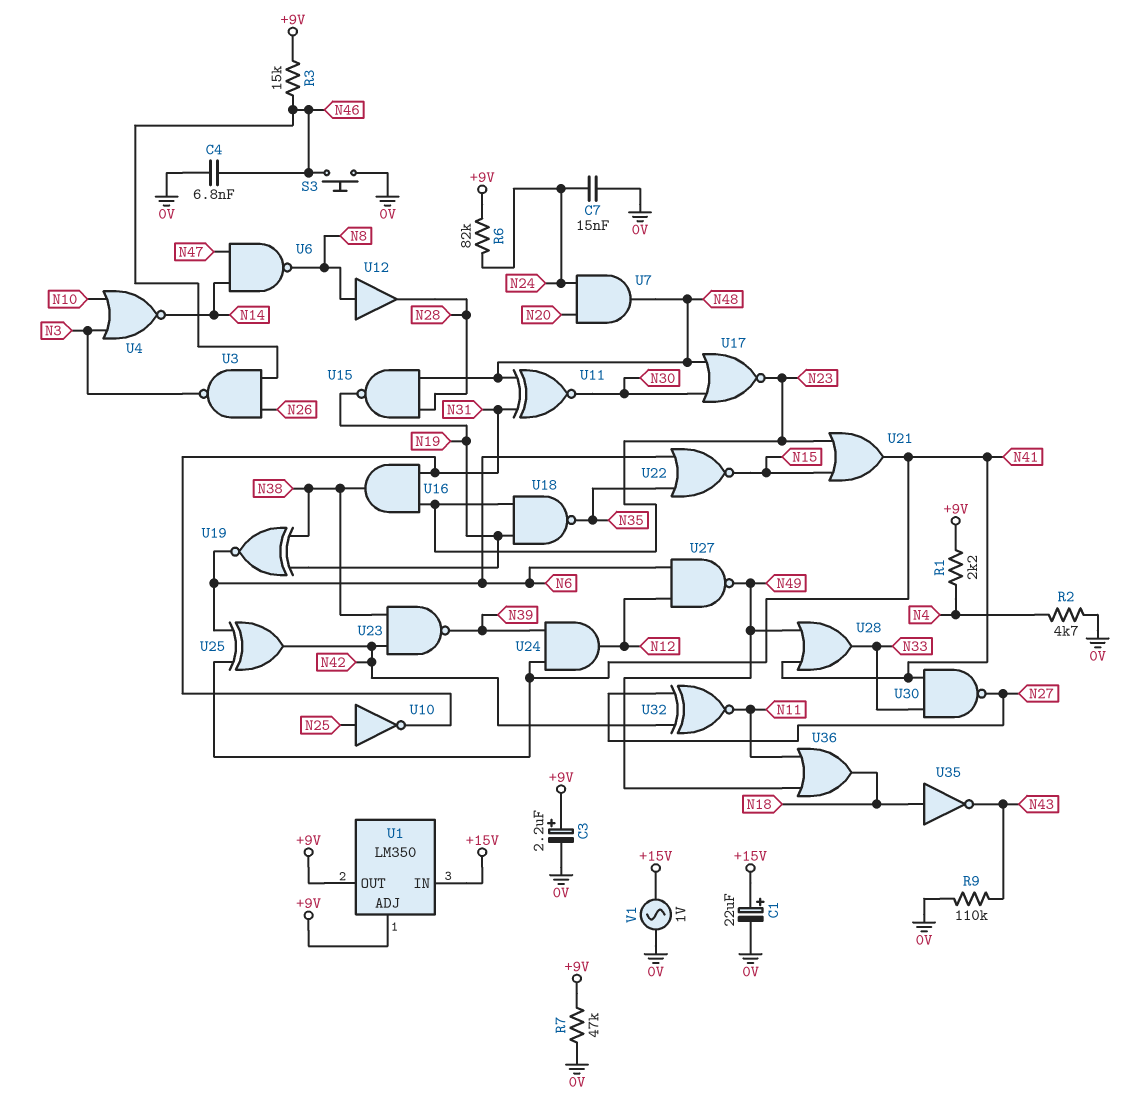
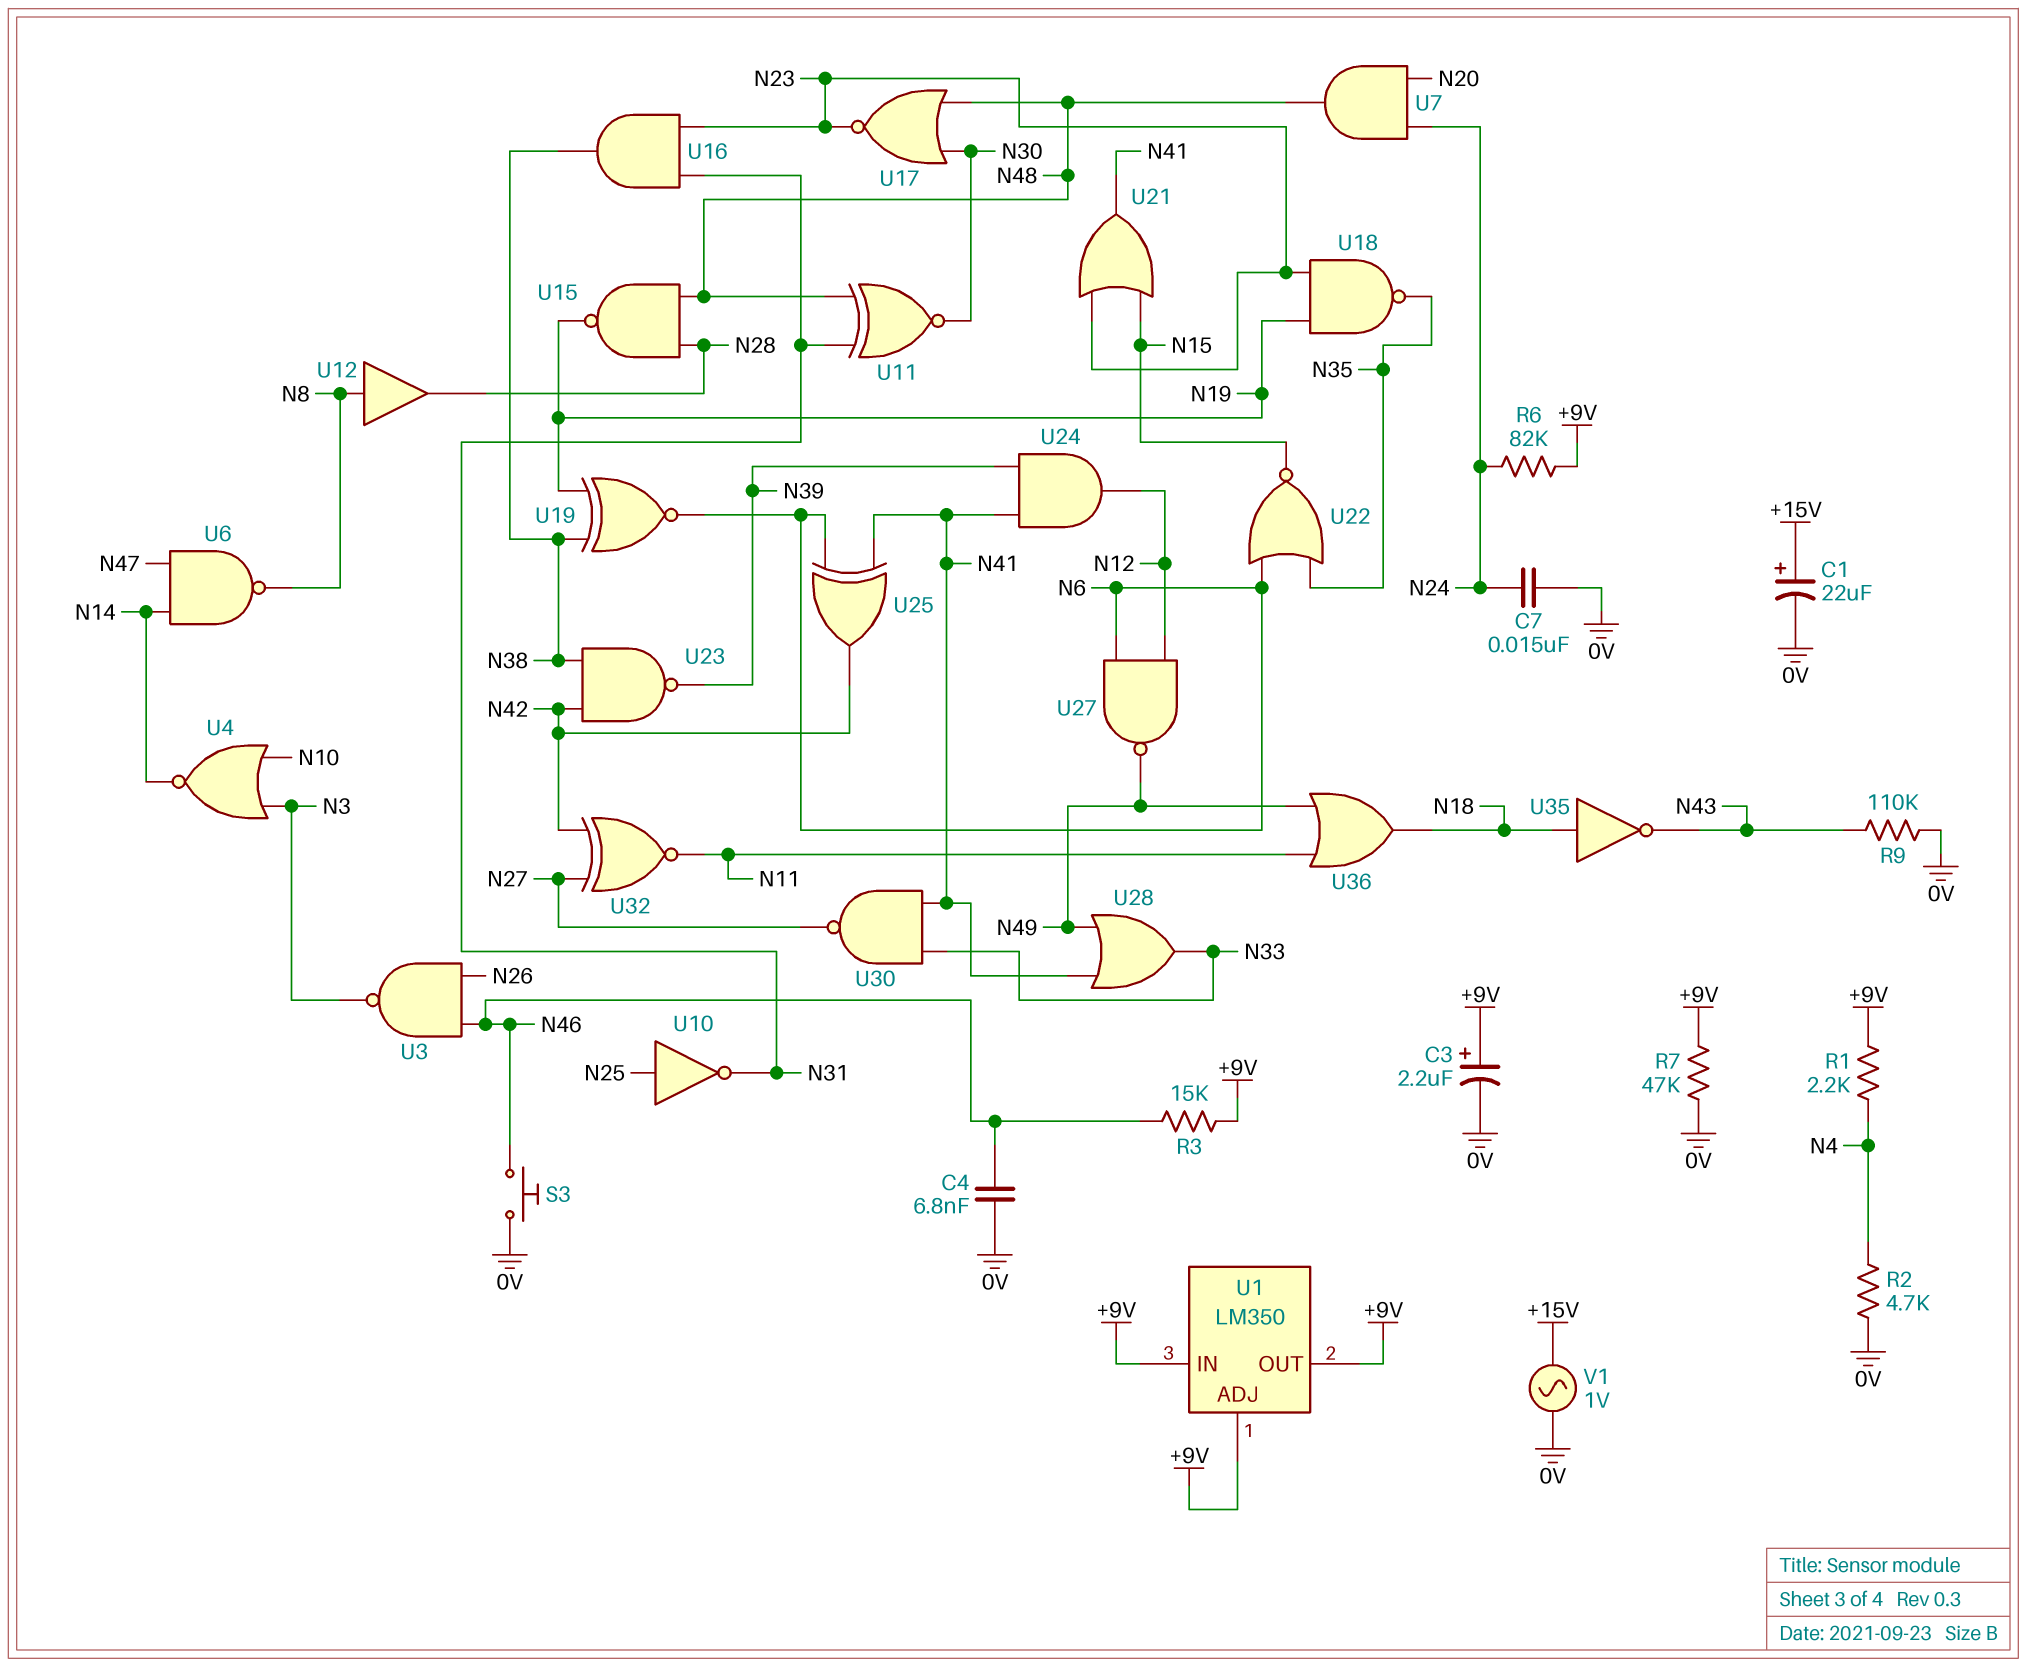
U1 pin IN: +15V -> +9V

